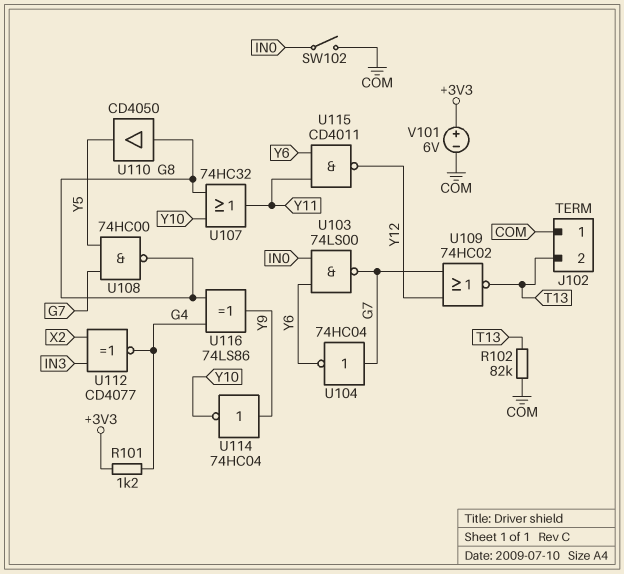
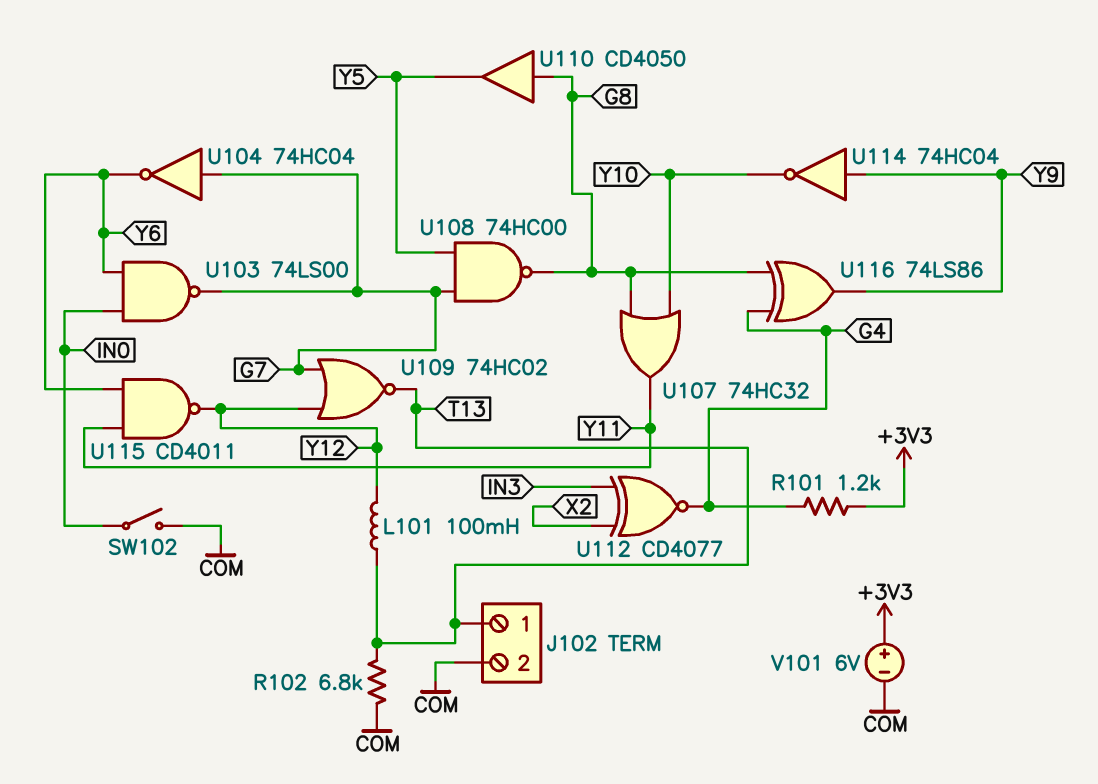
J102 pin 1: COM -> T13
J102 pin 2: T13 -> COM
L101: none -> 100mH (T13, Y12)
R102: 82k (COM, T13) -> 6.8k (COM, T13)

